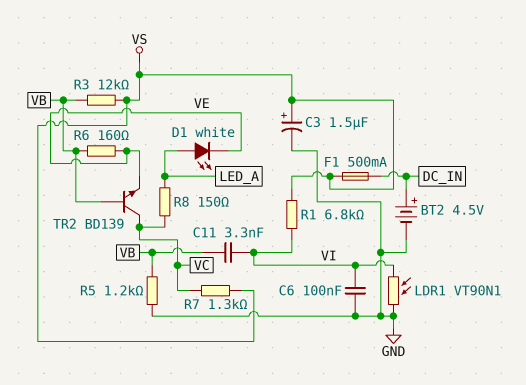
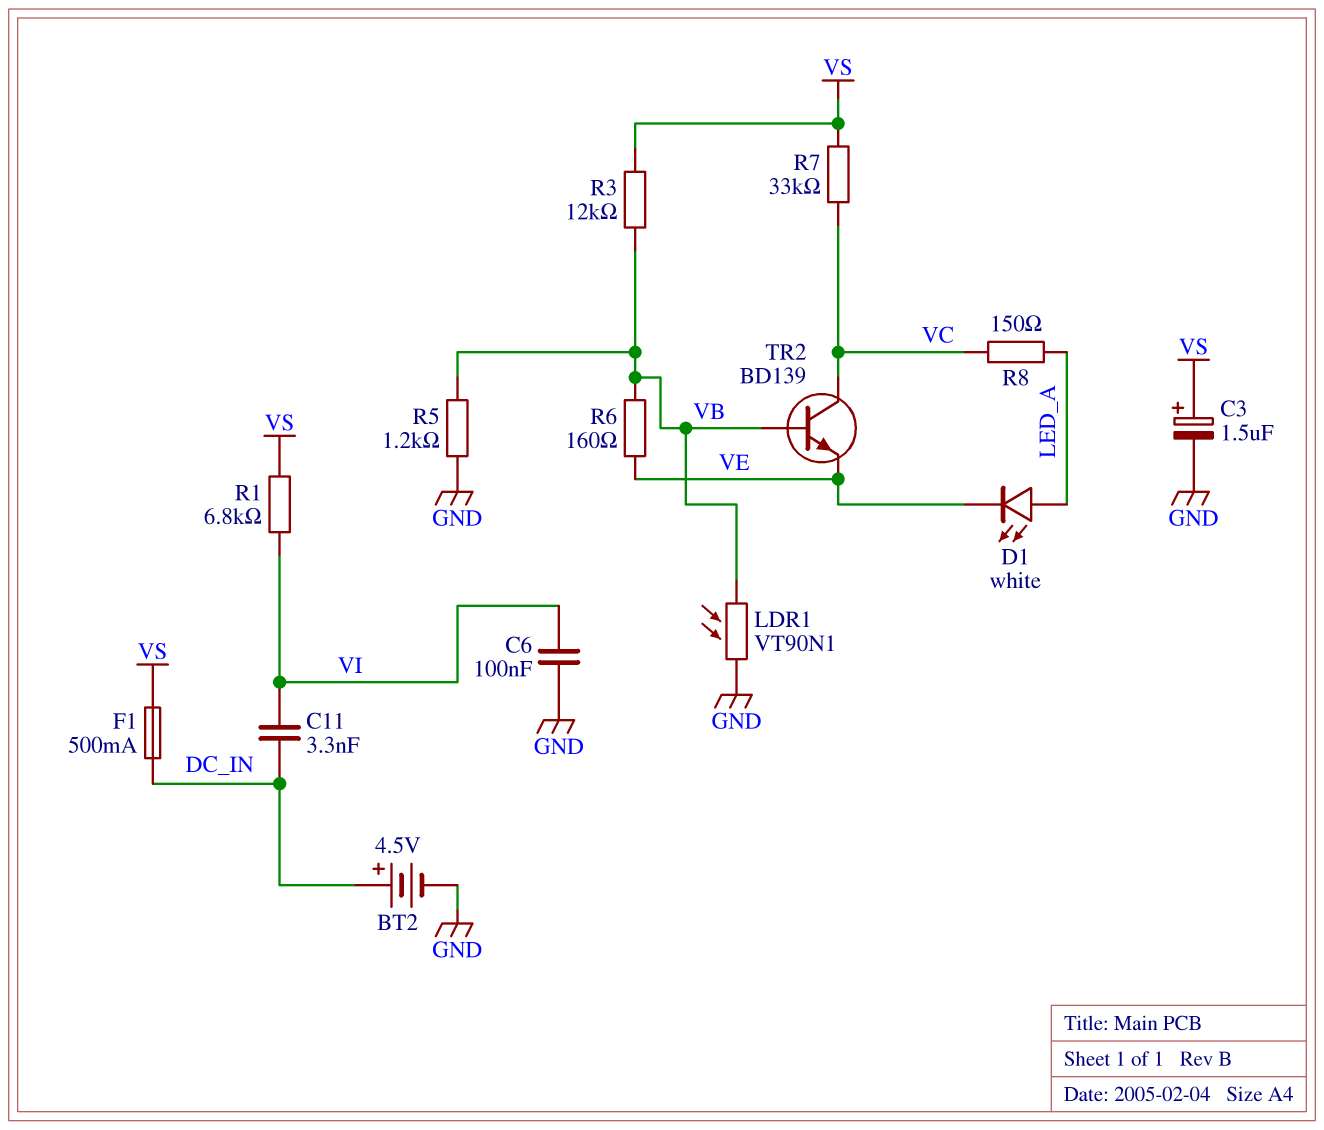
C11: 3.3nF (VB, VI) -> 3.3nF (DC_IN, VI)
LDR1: VT90N1 (GND, VI) -> VT90N1 (GND, VB)
R7: 1.3k (VC, VS) -> 33k (VC, VS)

